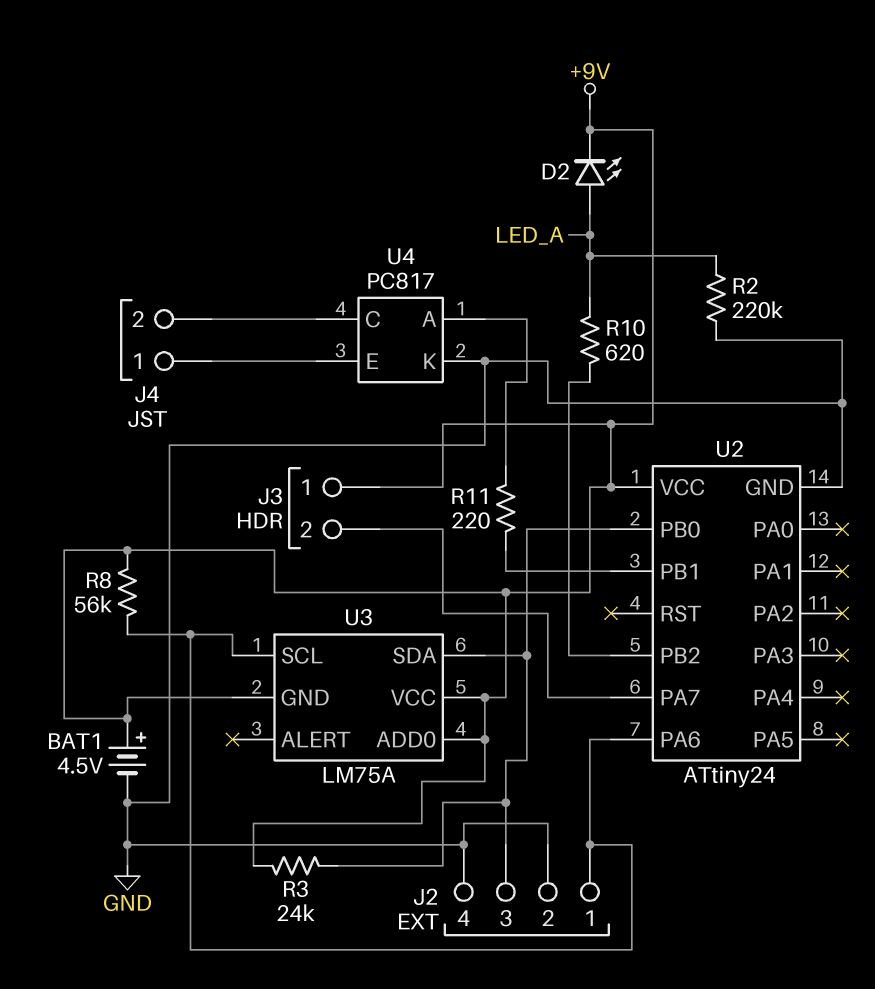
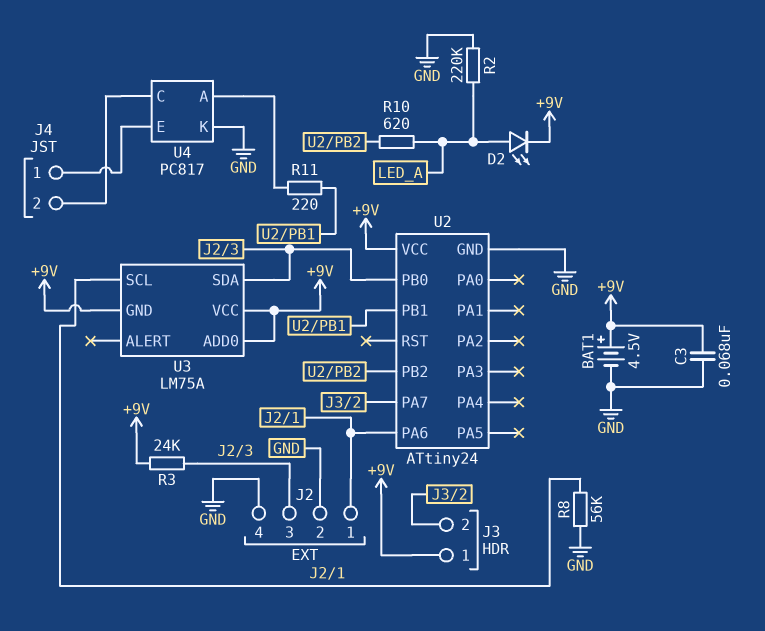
C3: none -> 68nF (+9V, GND)
R8: 56k (+9V, J2/1) -> 56k (GND, J2/1)

